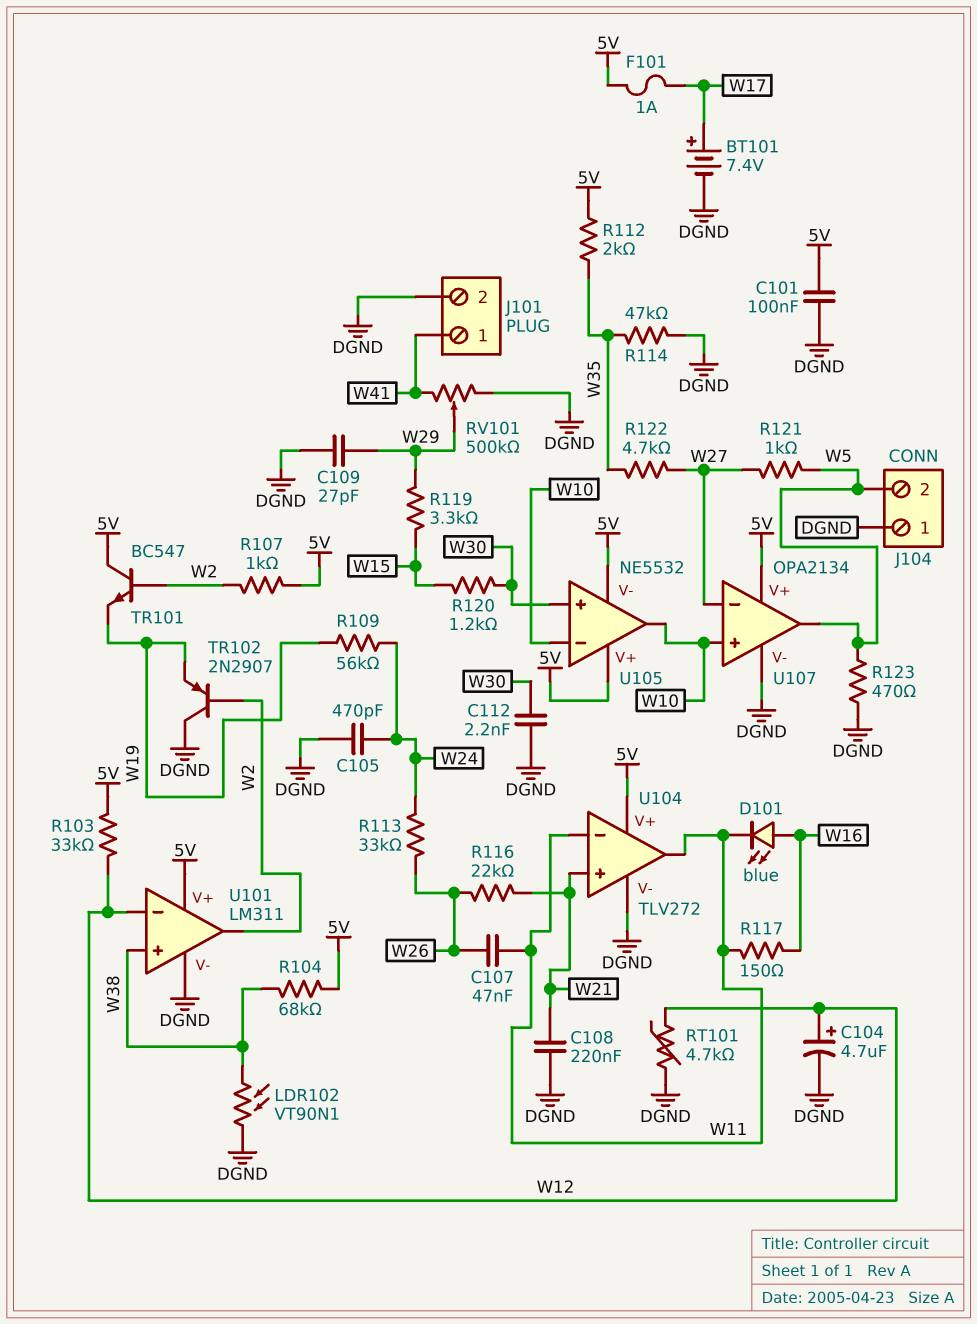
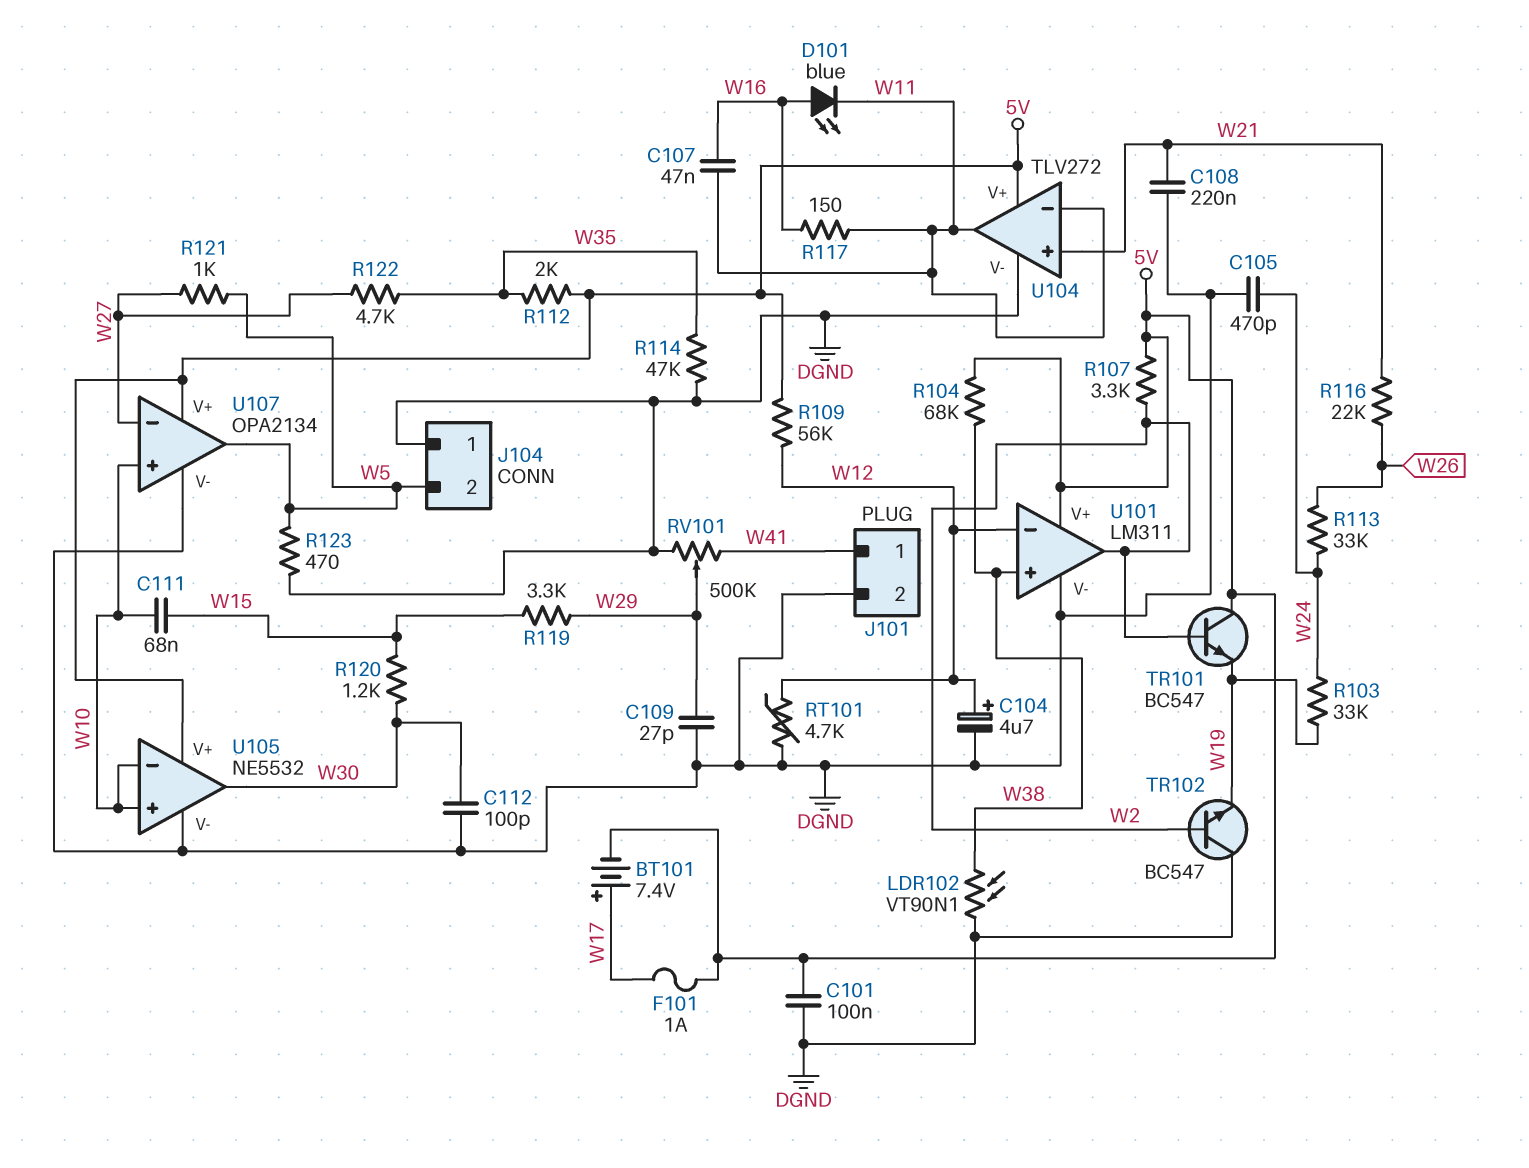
BT101: 7.4V (plus W17, minus DGND) -> 7.4V (plus W17, minus 5V)
C107: 47nF (W11, W26) -> 47nF (W11, W16)
C111: none -> 68nF (W10, W15)
C112: 2.2nF (DGND, W30) -> 100pF (DGND, W30)
R103: 33k (5V, W12) -> 33k (W19, W24)
R107: 1k (5V, W2) -> 3.3k (5V, W2)
R109: 56k (W19, W24) -> 56k (5V, W12)
TR102: PNP 2N2907 (B W2, C DGND, E W19) -> NPN BC547 (B W2, C DGND, E W19)
U105 pin V-: 5V -> DGND
U105 pin in+: W30 -> W10
U105 pin out: W10 -> W30

